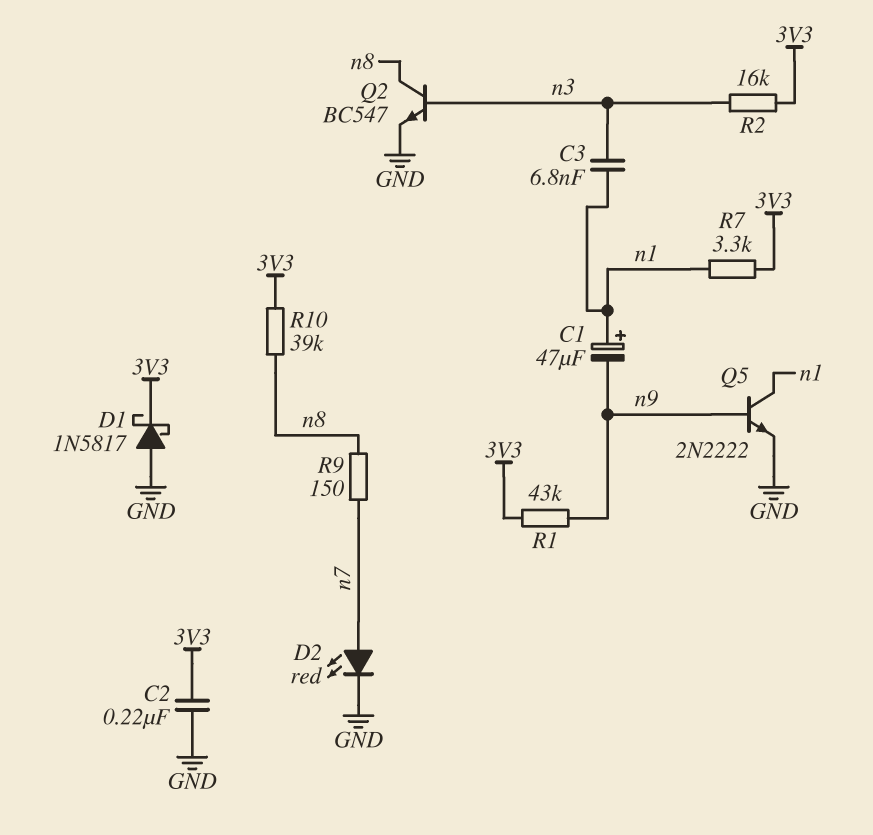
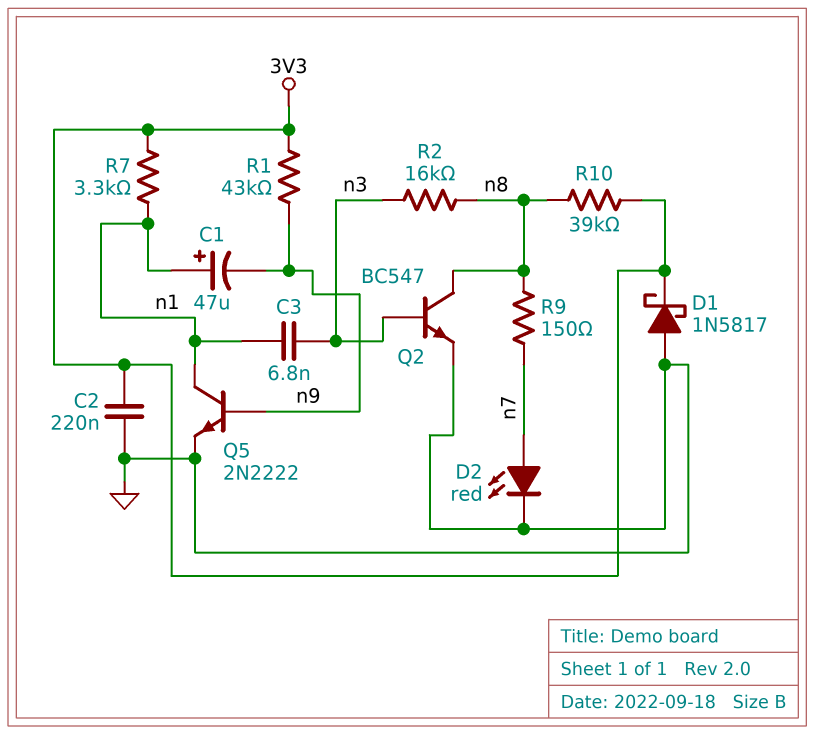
R2: 16k (3V3, n3) -> 16k (n3, n8)

